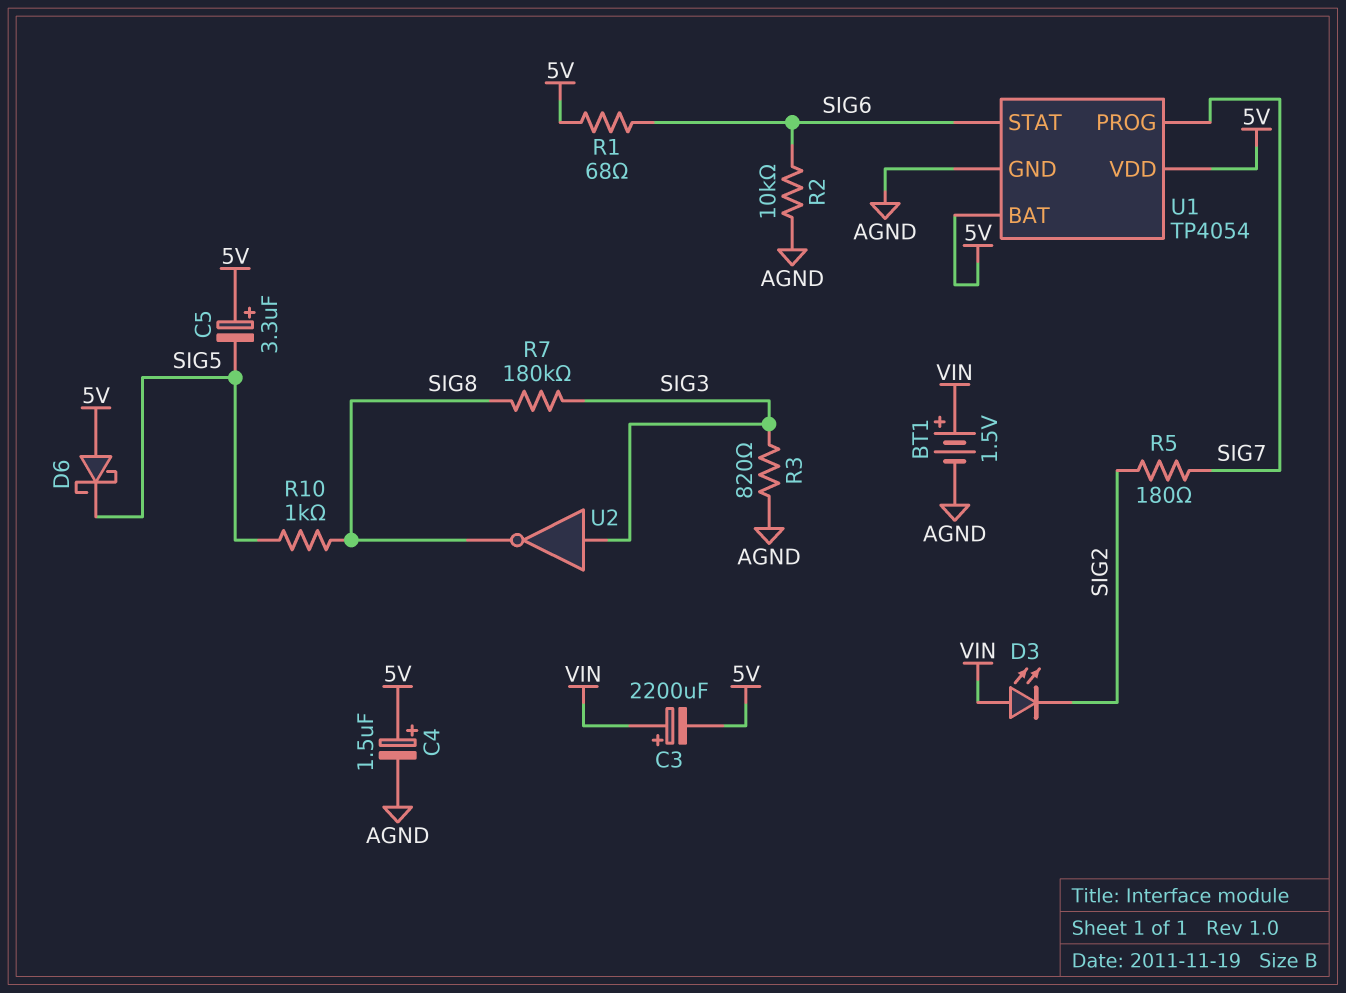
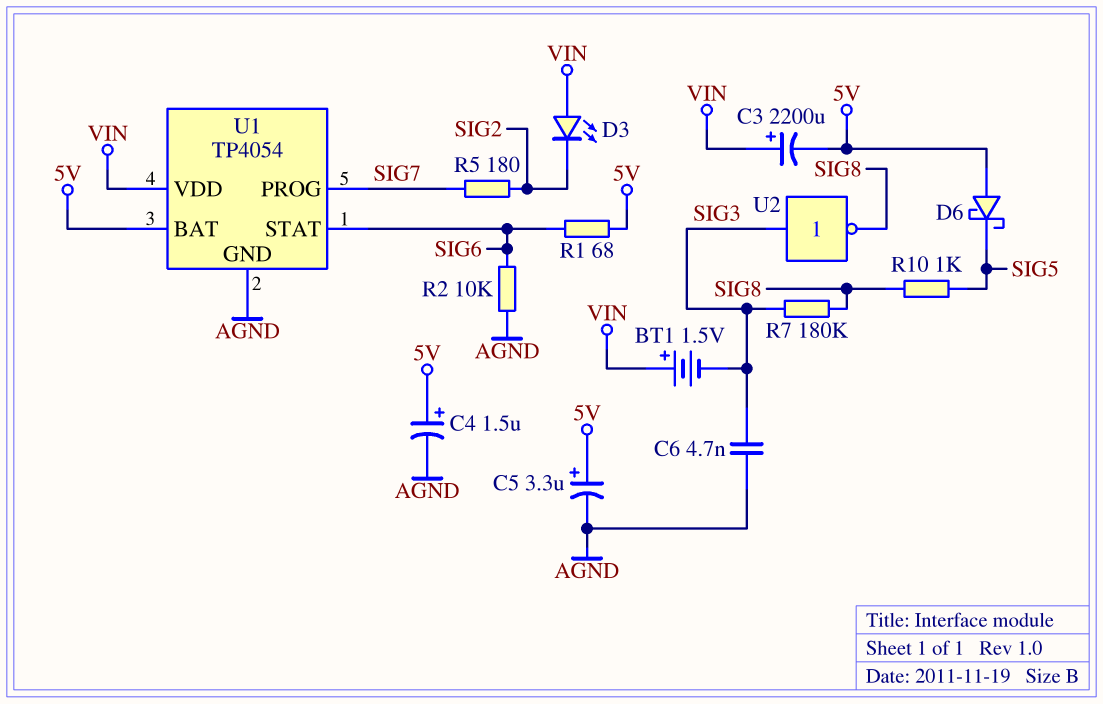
BT1: 1.5V (plus VIN, minus AGND) -> 1.5V (plus VIN, minus SIG3)
C5: 3.3uF (plus 5V, minus SIG5) -> 3.3uF (plus 5V, minus AGND)
C6: none -> 4.7nF (AGND, SIG3)
R3: 820 (AGND, SIG3) -> none
U1 pin VDD: 5V -> VIN

